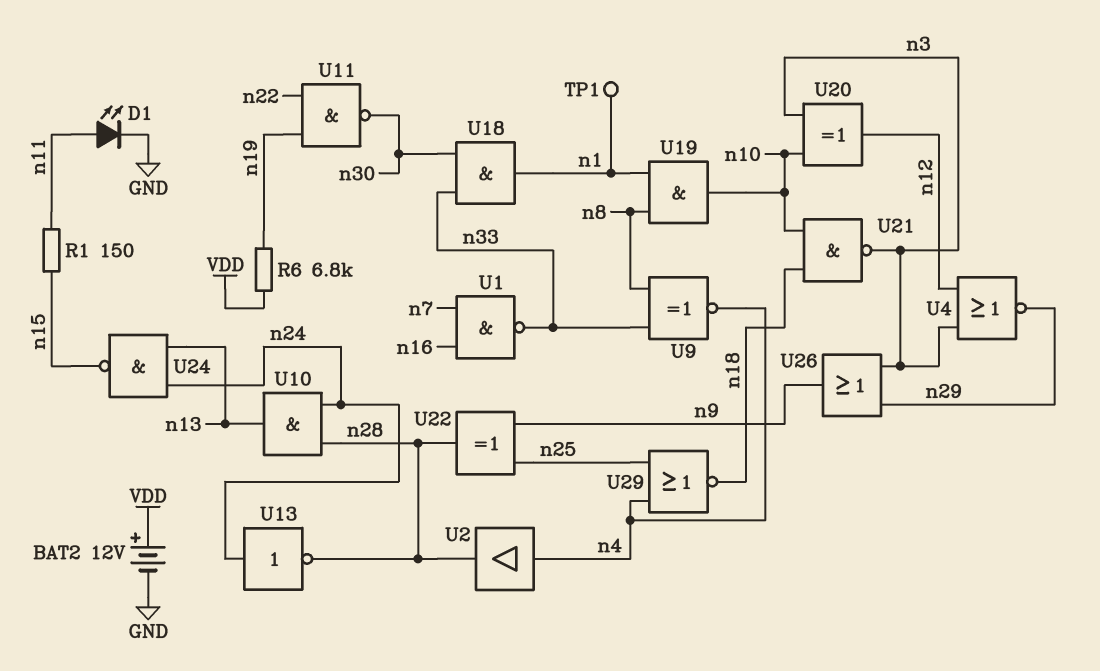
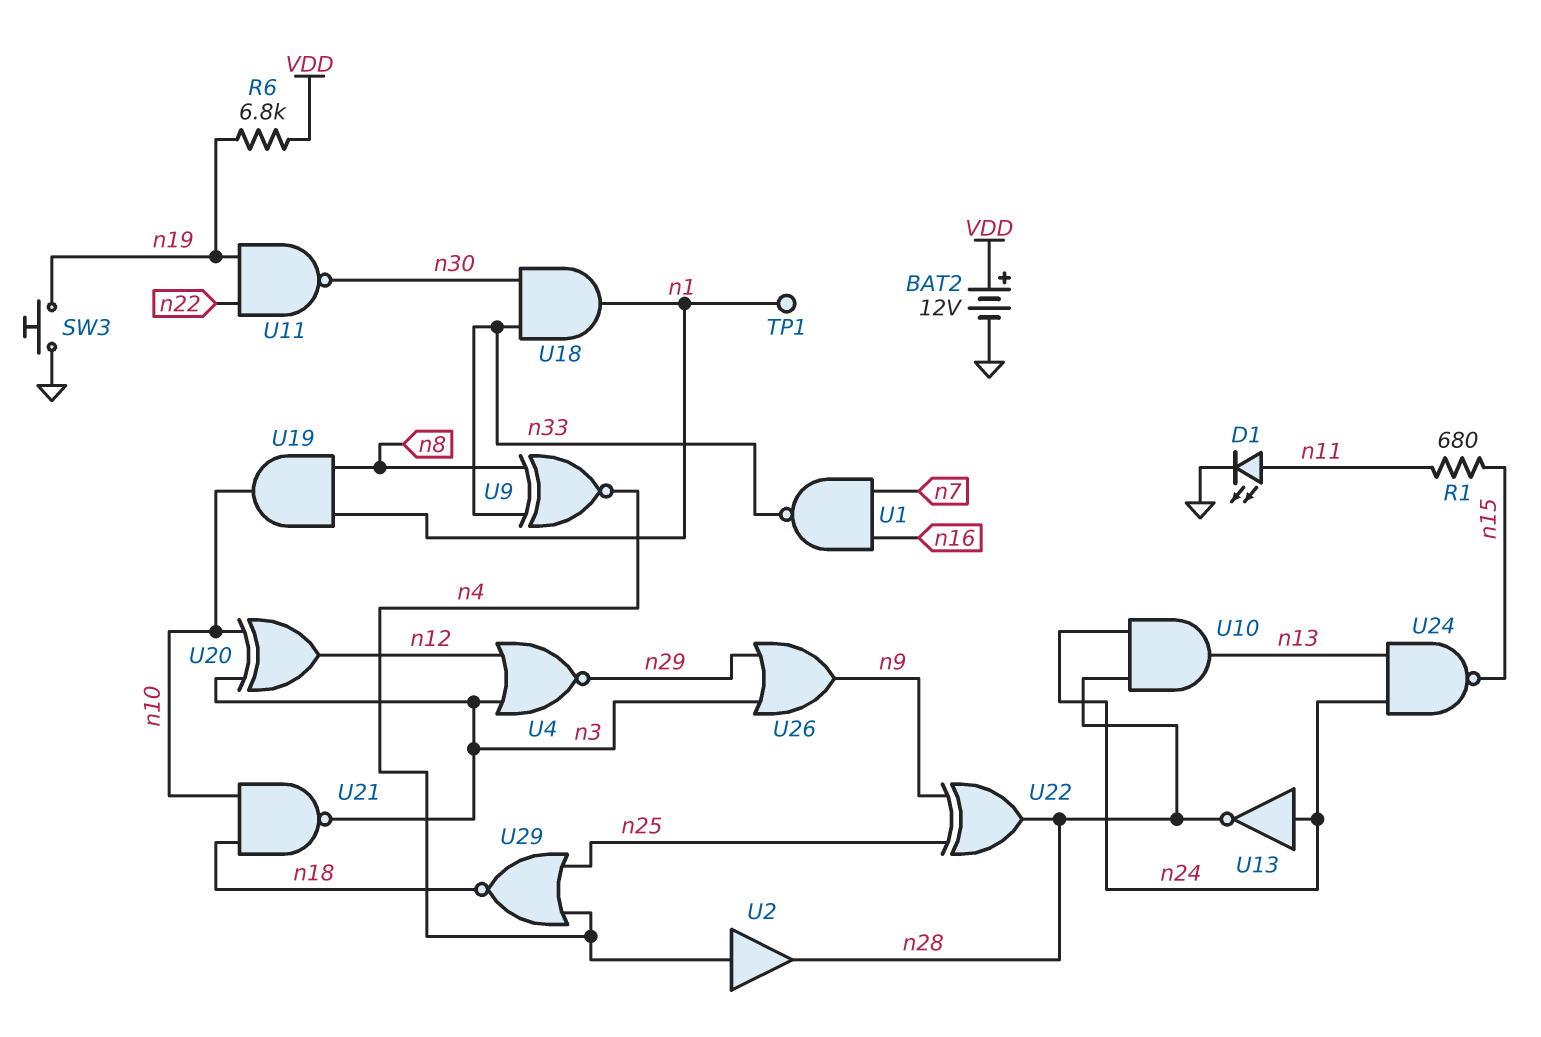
R1: 150 (n11, n15) -> 680 (n11, n15)
SW3: none -> button (GND, n19)

